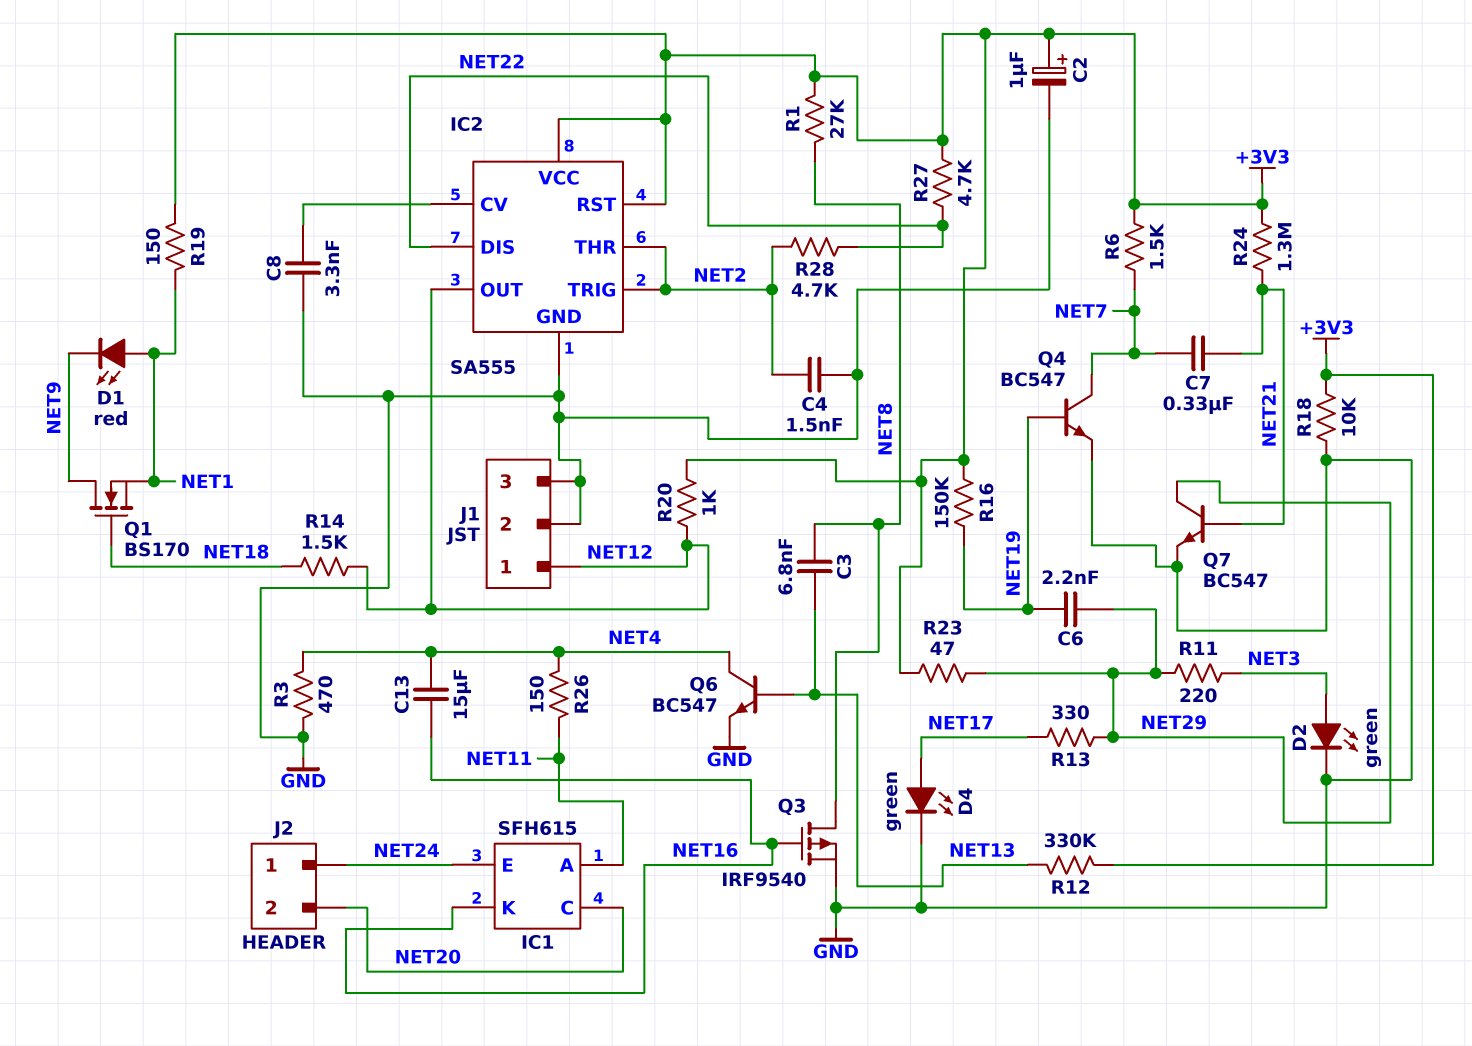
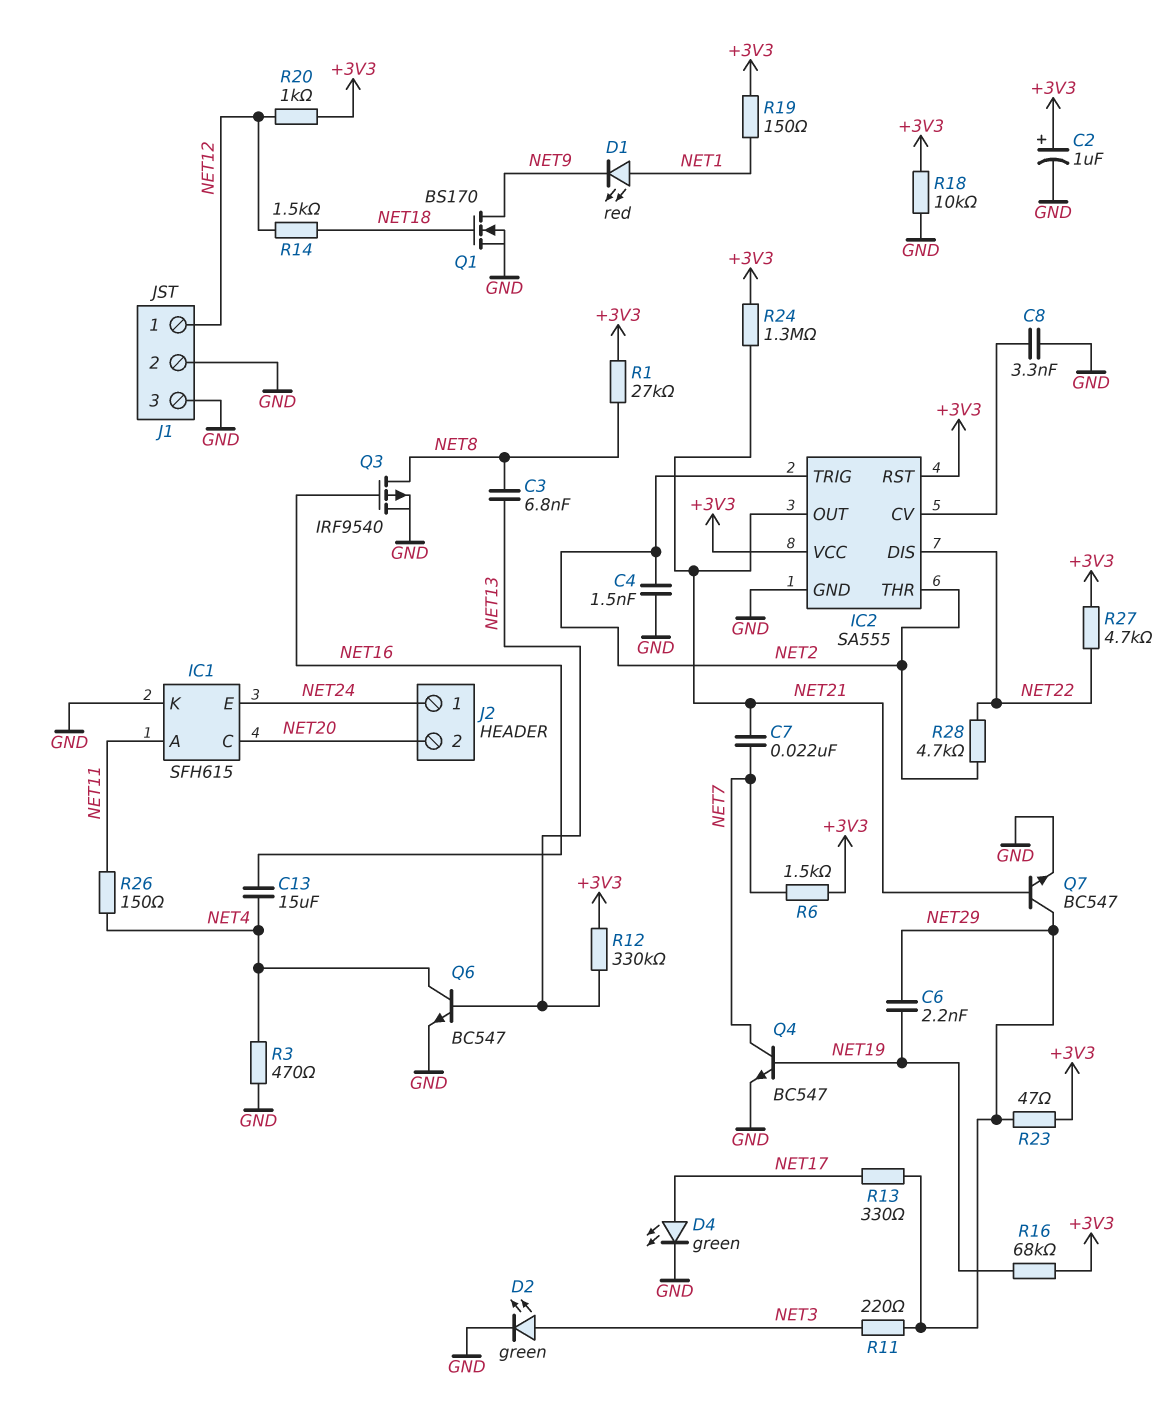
C7: 330nF (NET7, NET21) -> 22nF (NET7, NET21)
IC1 pin K: NET16 -> GND
IC2 pin OUT: NET12 -> NET21
Q1: NMOS BS170 (G NET18, D NET9, S NET1) -> NMOS BS170 (G NET18, D NET9, S GND)
R16: 150k (+3V3, NET19) -> 68k (+3V3, NET19)

